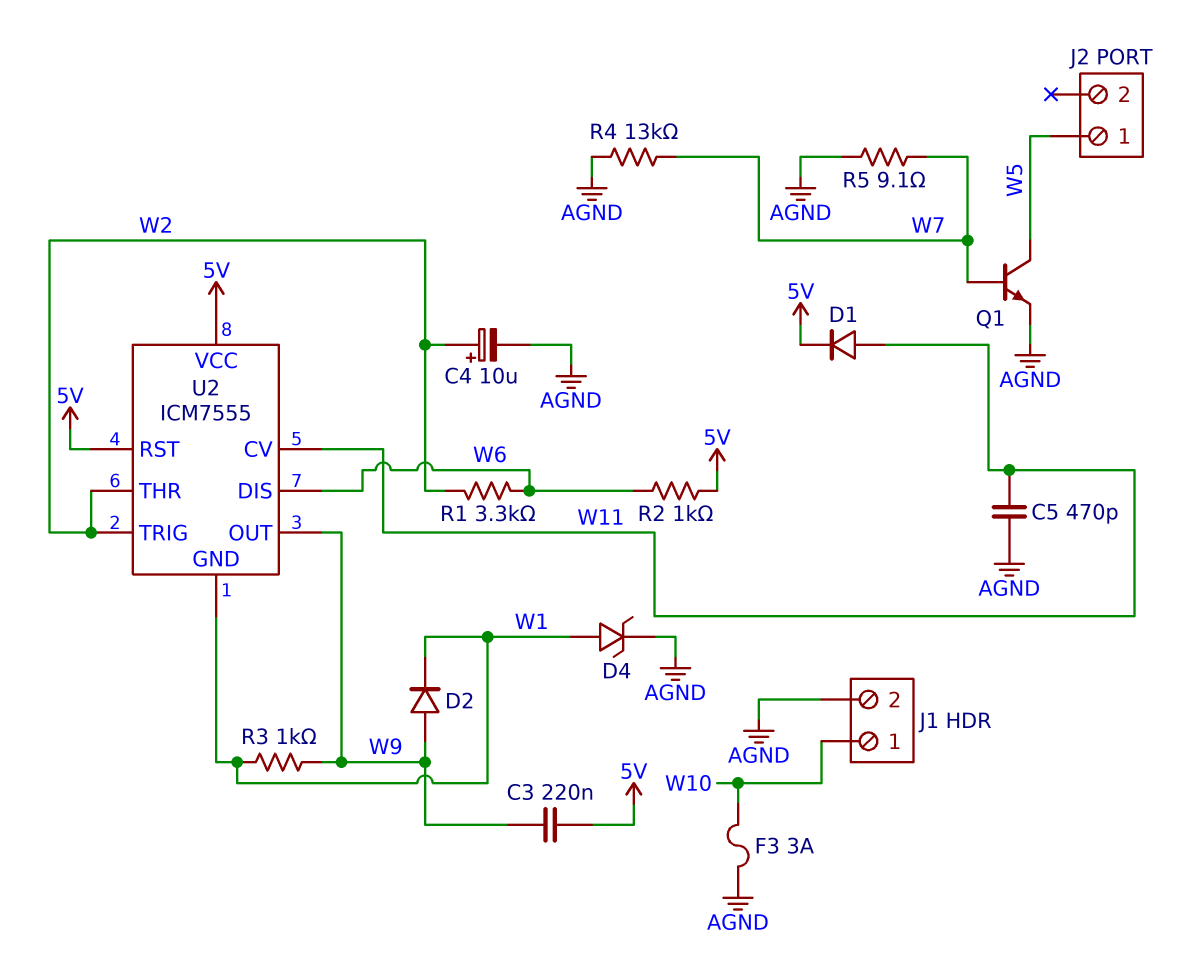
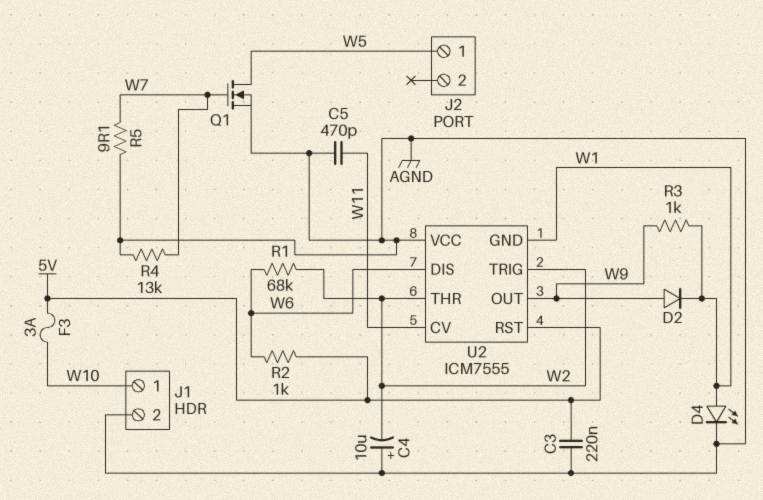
C3: 220nF (5V, W9) -> 220nF (5V, AGND)
C4: 10uF (plus W2, minus AGND) -> 10uF (plus AGND, minus W2)
D1: diode (A W11, K 5V) -> none
D4: zener (A W1, K AGND) -> LED (A W1, K AGND)
F3: 3A (AGND, W10) -> 3A (5V, W10)
Q1: NPN (B W7, C W5, E AGND) -> NMOS (G W7, D W5, S AGND)
R1: 3.3k (W2, W6) -> 68k (W2, W6)
U2 pin VCC: 5V -> AGND

